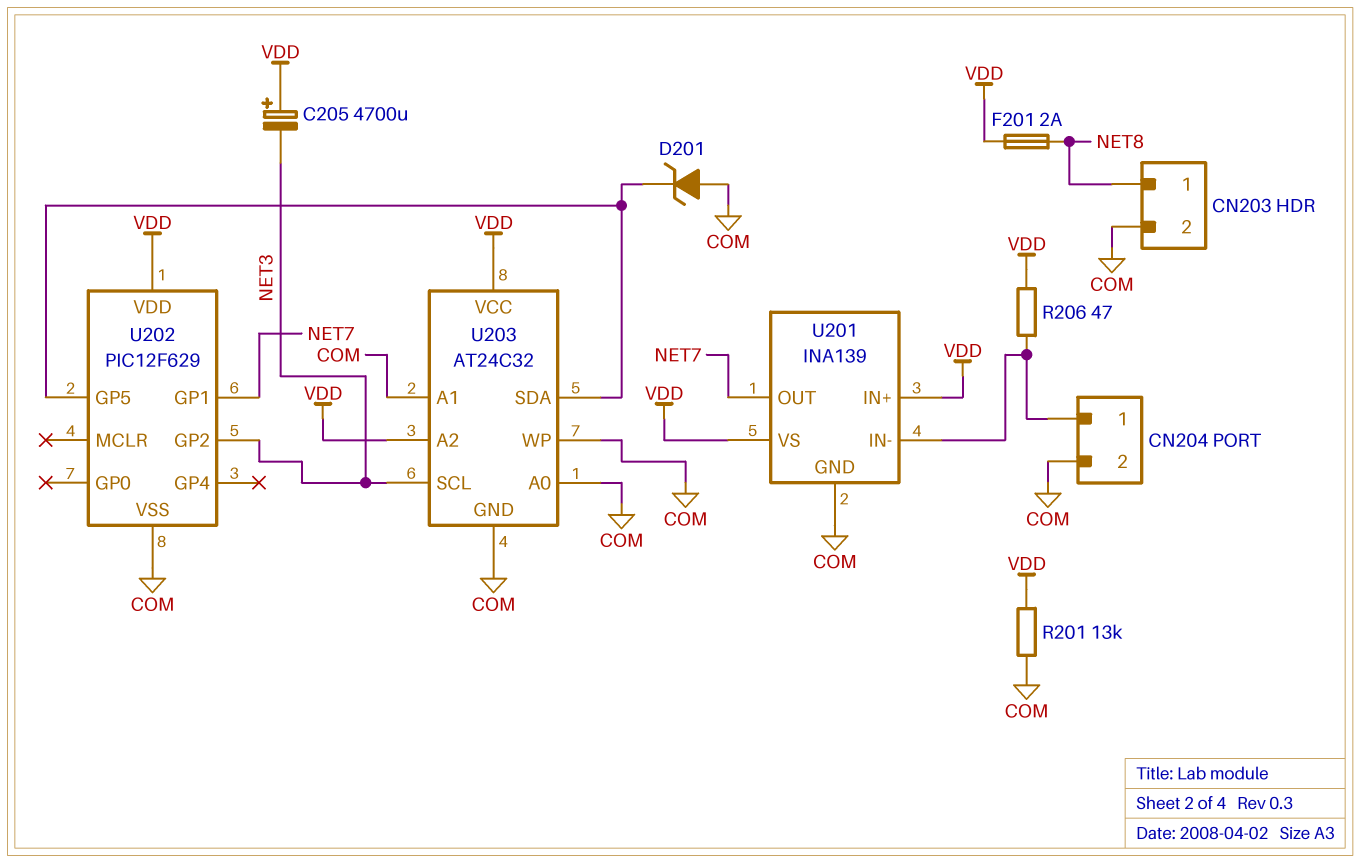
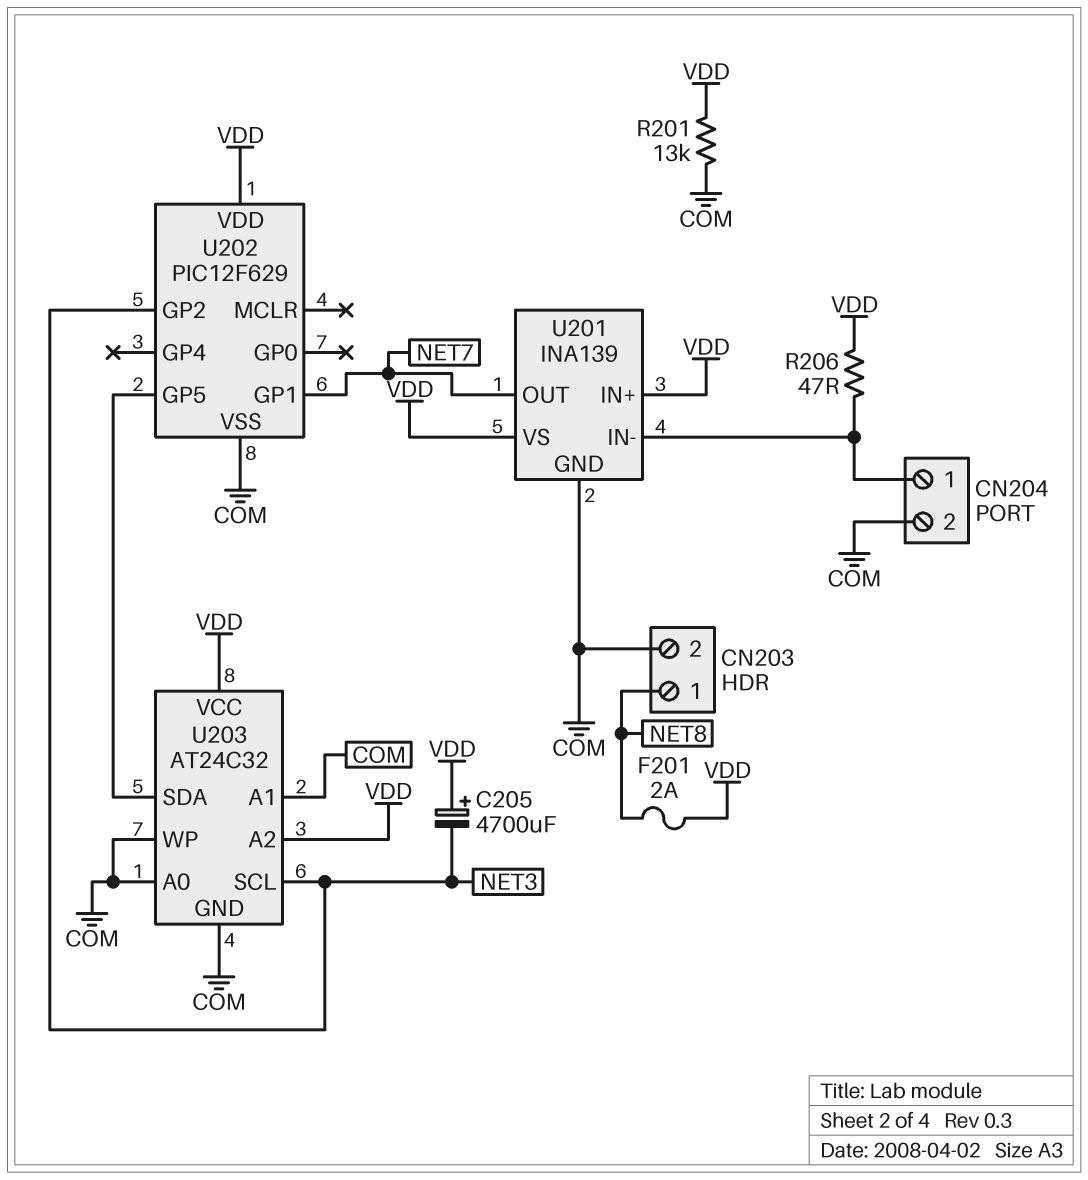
D201: zener (A COM, K U202/GP5) -> none

